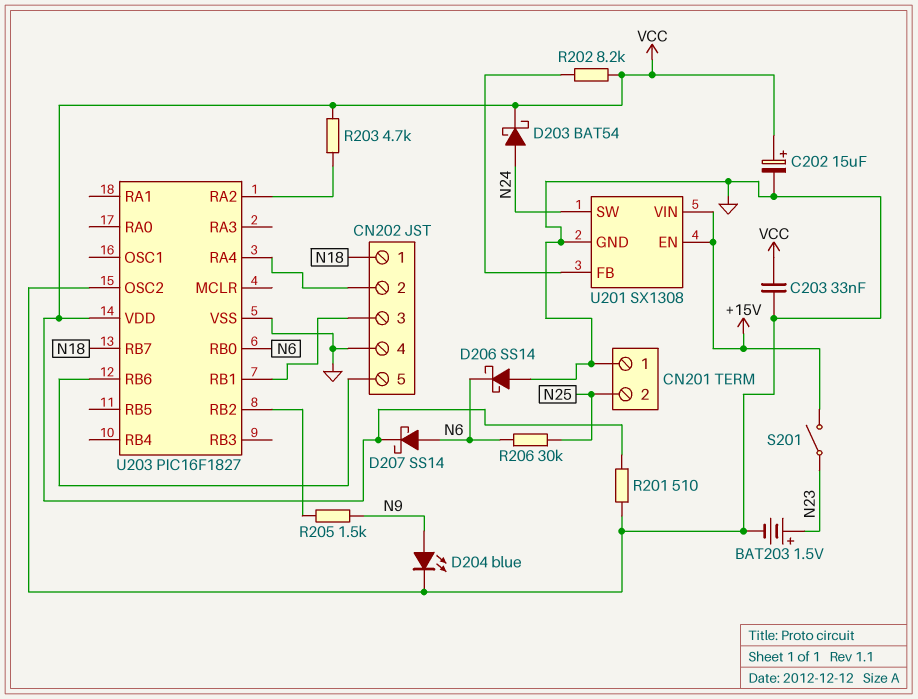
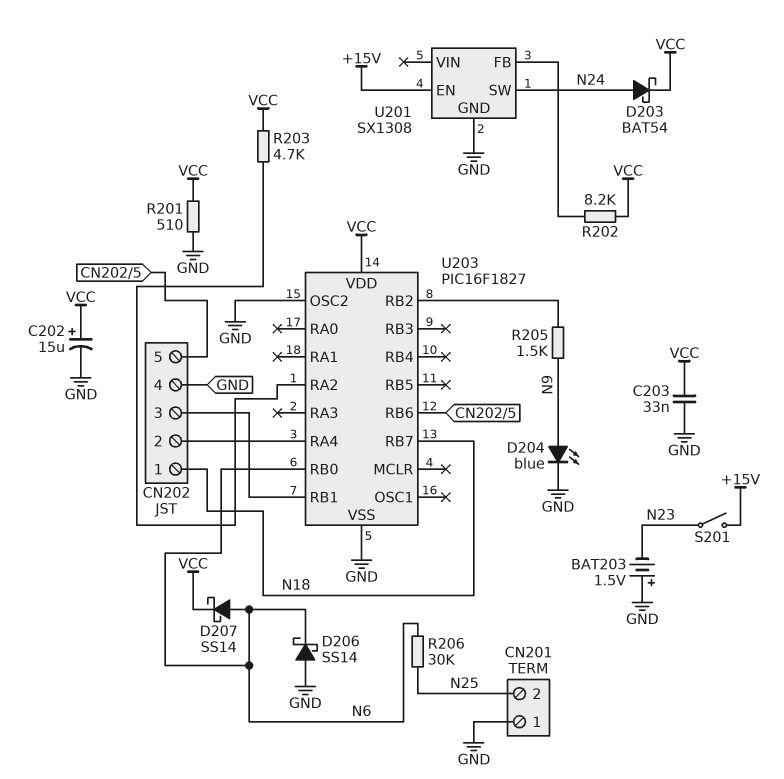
BAT203: 1.5V (plus N23, minus GND) -> 1.5V (plus GND, minus N23)
U201 pin VIN: +15V -> none

